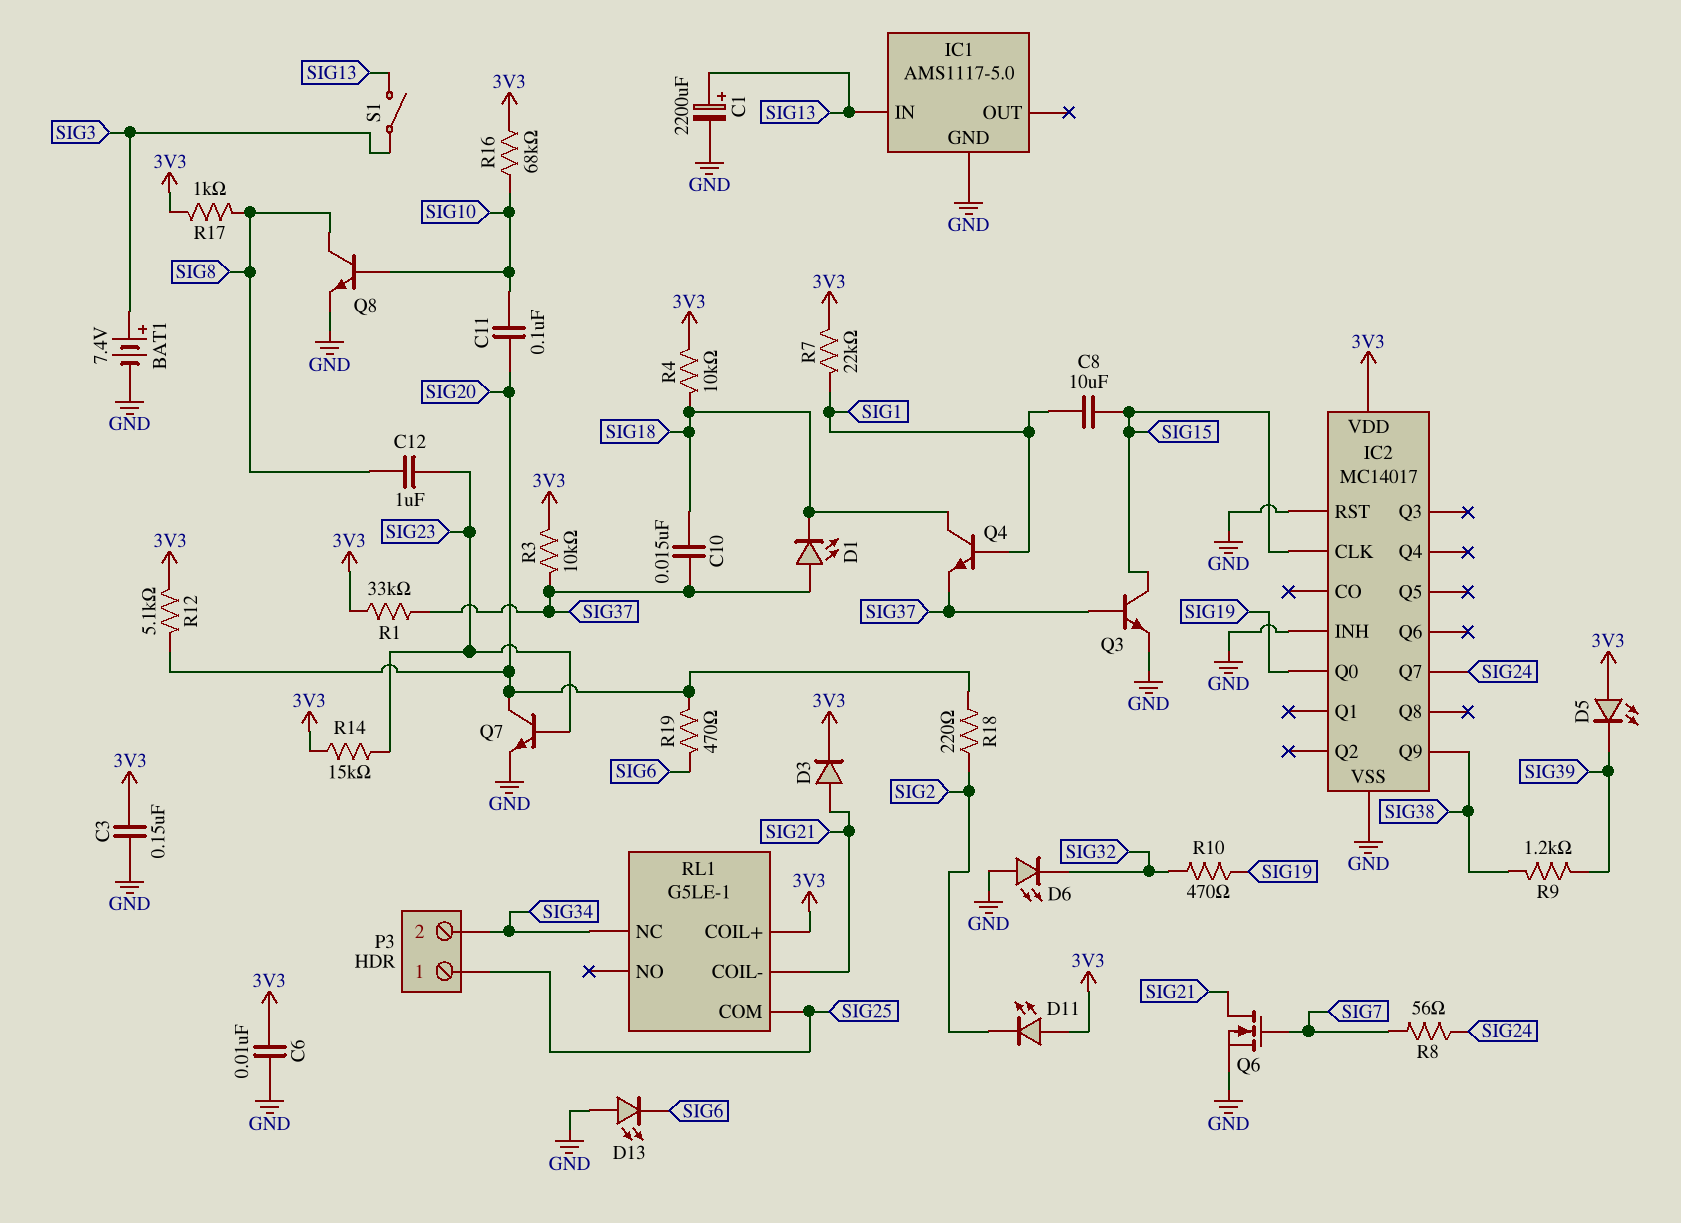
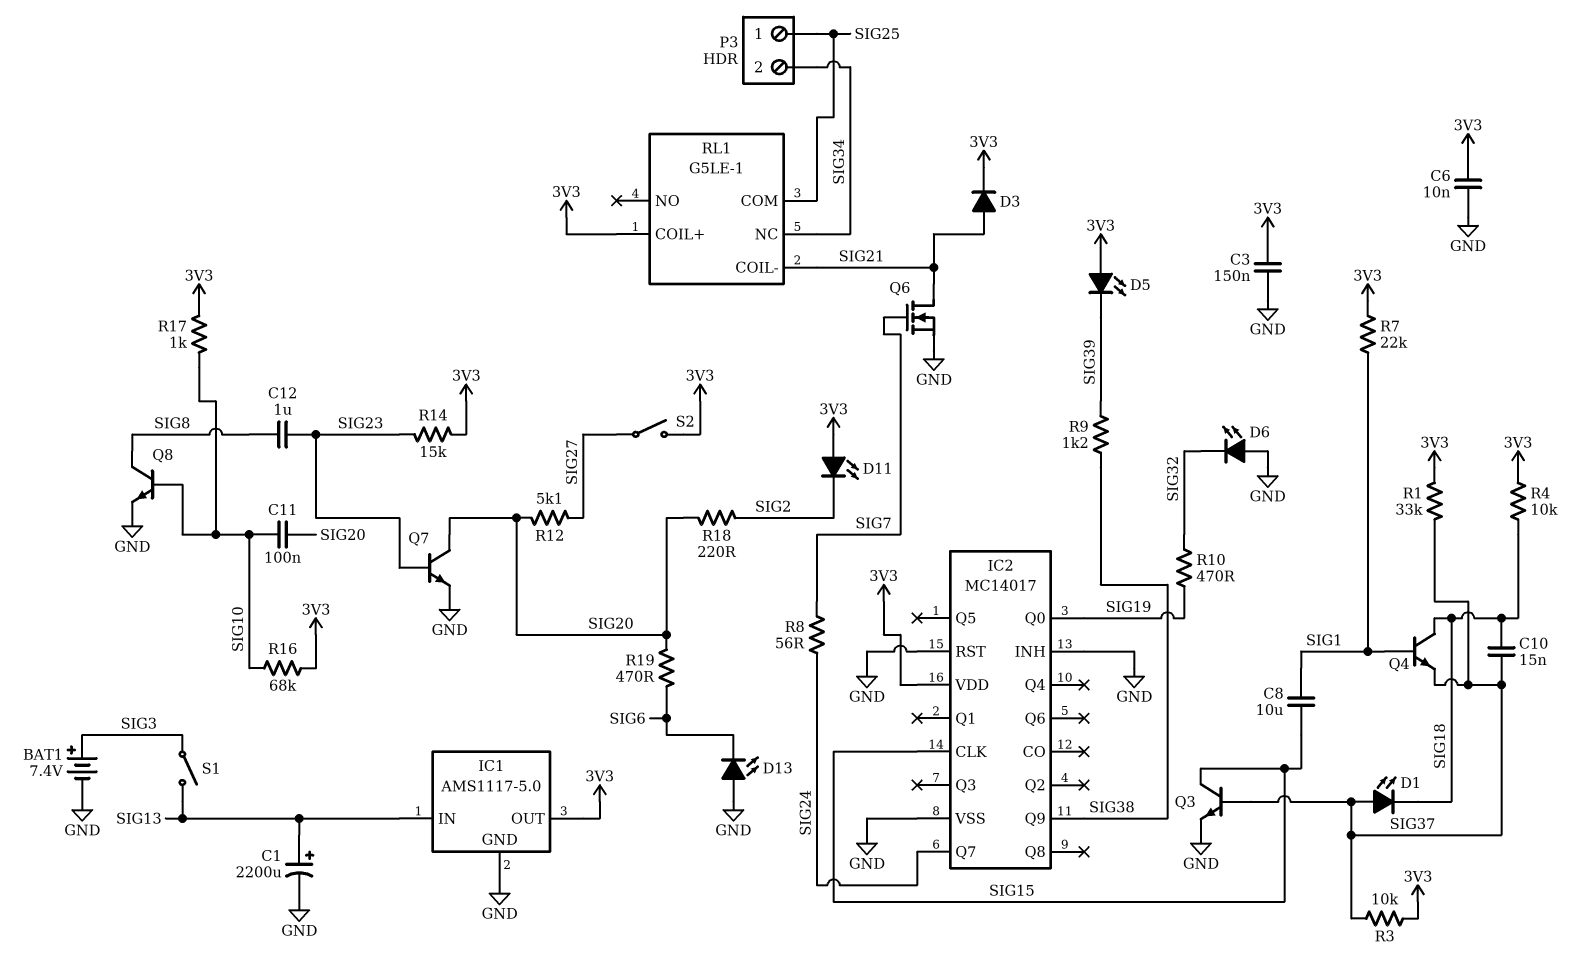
IC1 pin OUT: none -> 3V3
R12: 5.1k (3V3, SIG20) -> 5.1k (SIG20, SIG27)
R17: 1k (3V3, SIG8) -> 1k (3V3, SIG10)
S2: none -> switch (3V3, SIG27)

